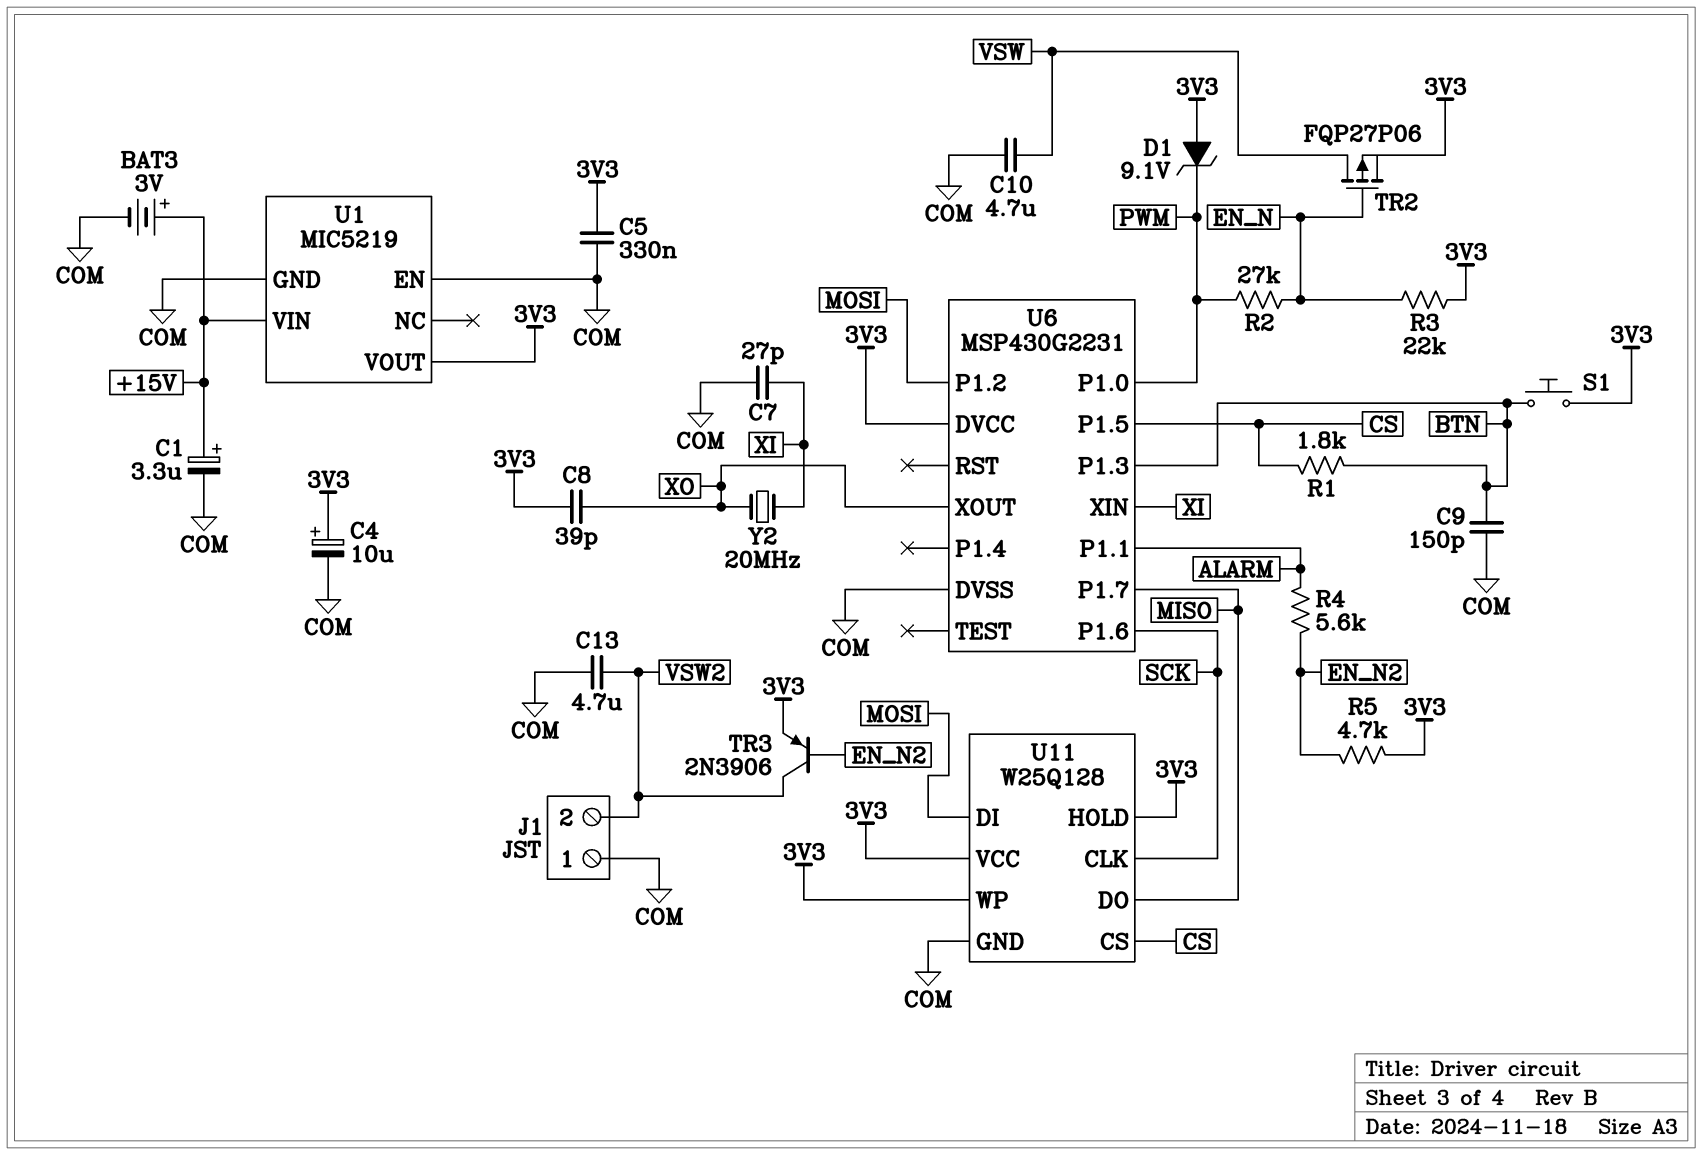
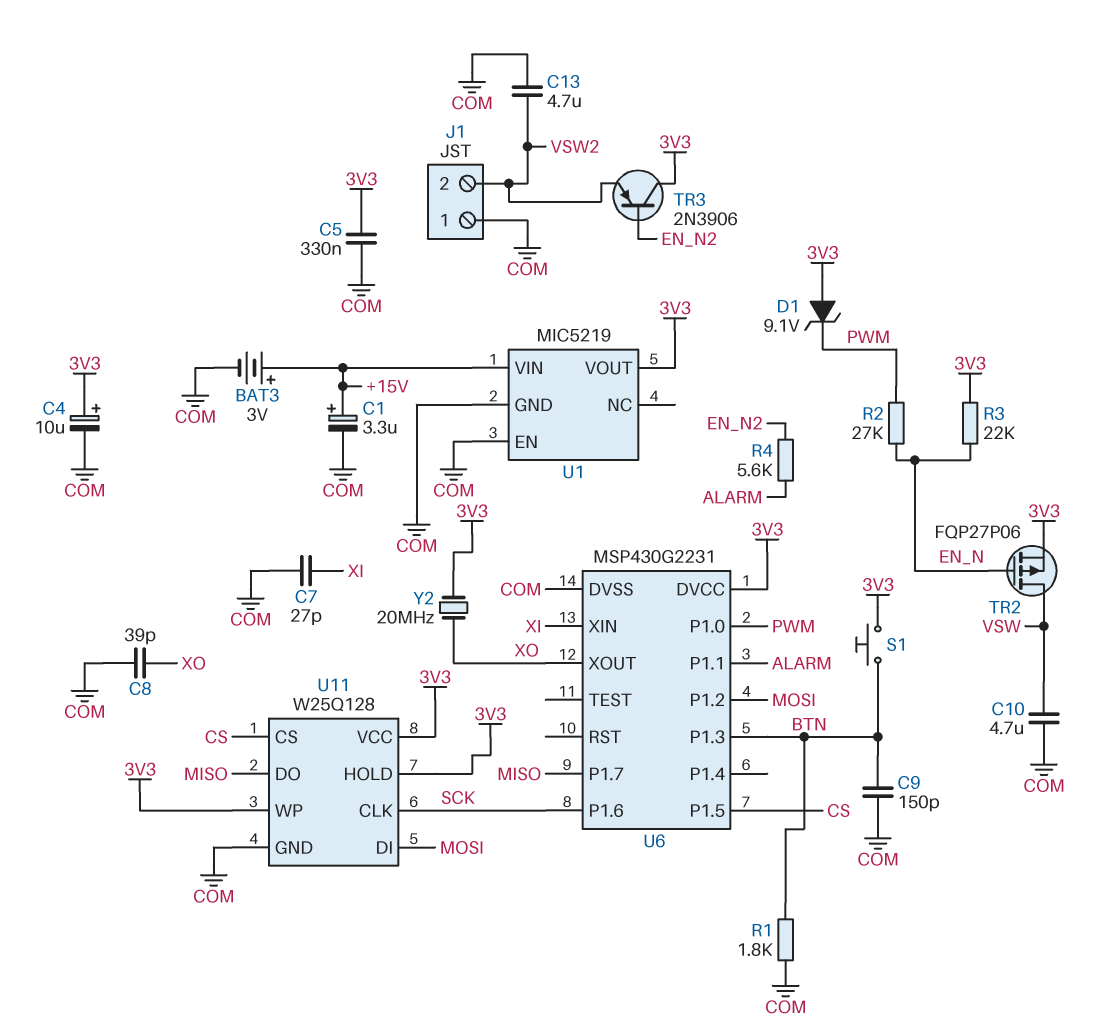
C8: 39pF (3V3, XO) -> 39pF (COM, XO)
R1: 1.8k (BTN, CS) -> 1.8k (BTN, COM)
R5: 4.7k (3V3, EN_N2) -> none
TR3: PNP 2N3906 (B EN_N2, C VSW2, E 3V3) -> PNP 2N3906 (B EN_N2, C 3V3, E VSW2)
Y2: 20MHz (XI, XO) -> 20MHz (3V3, XO)

